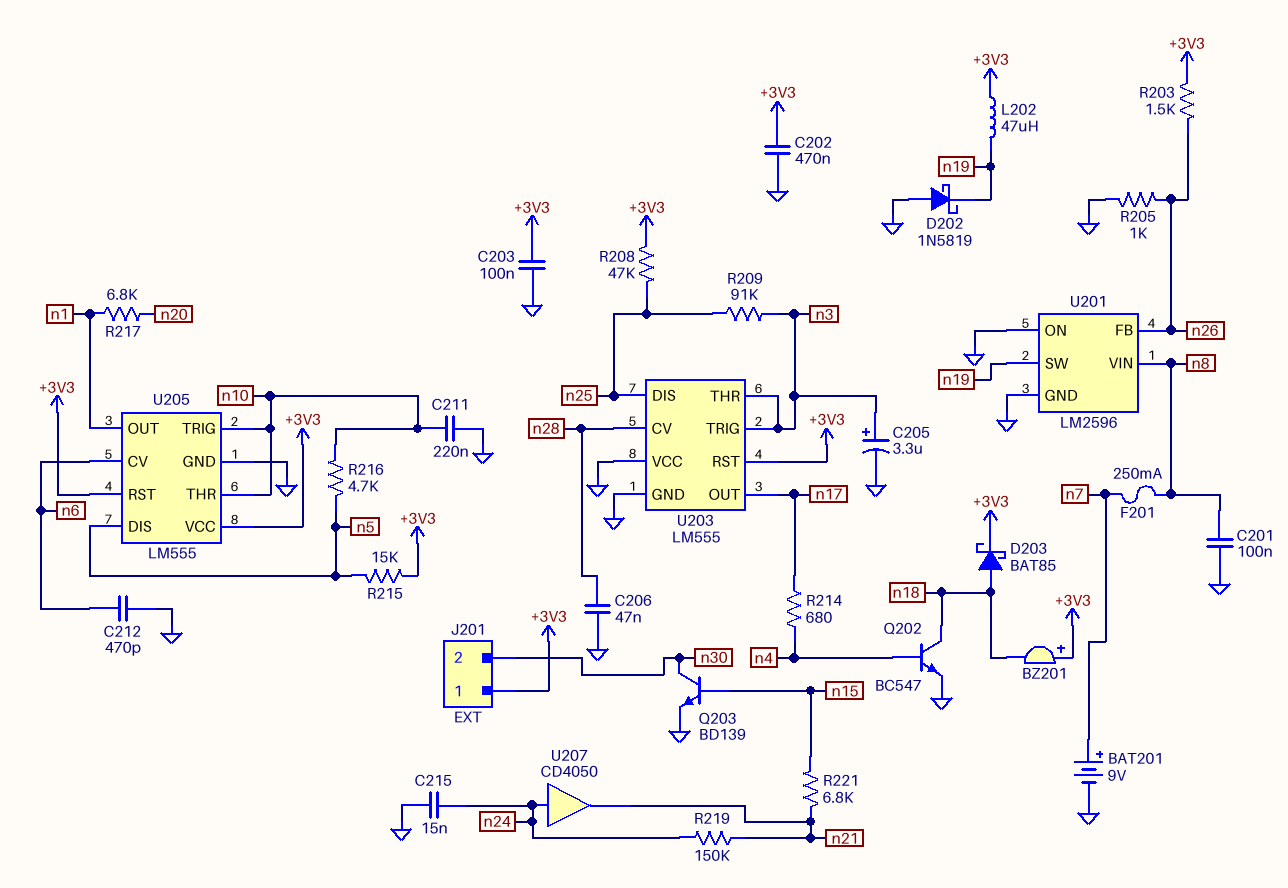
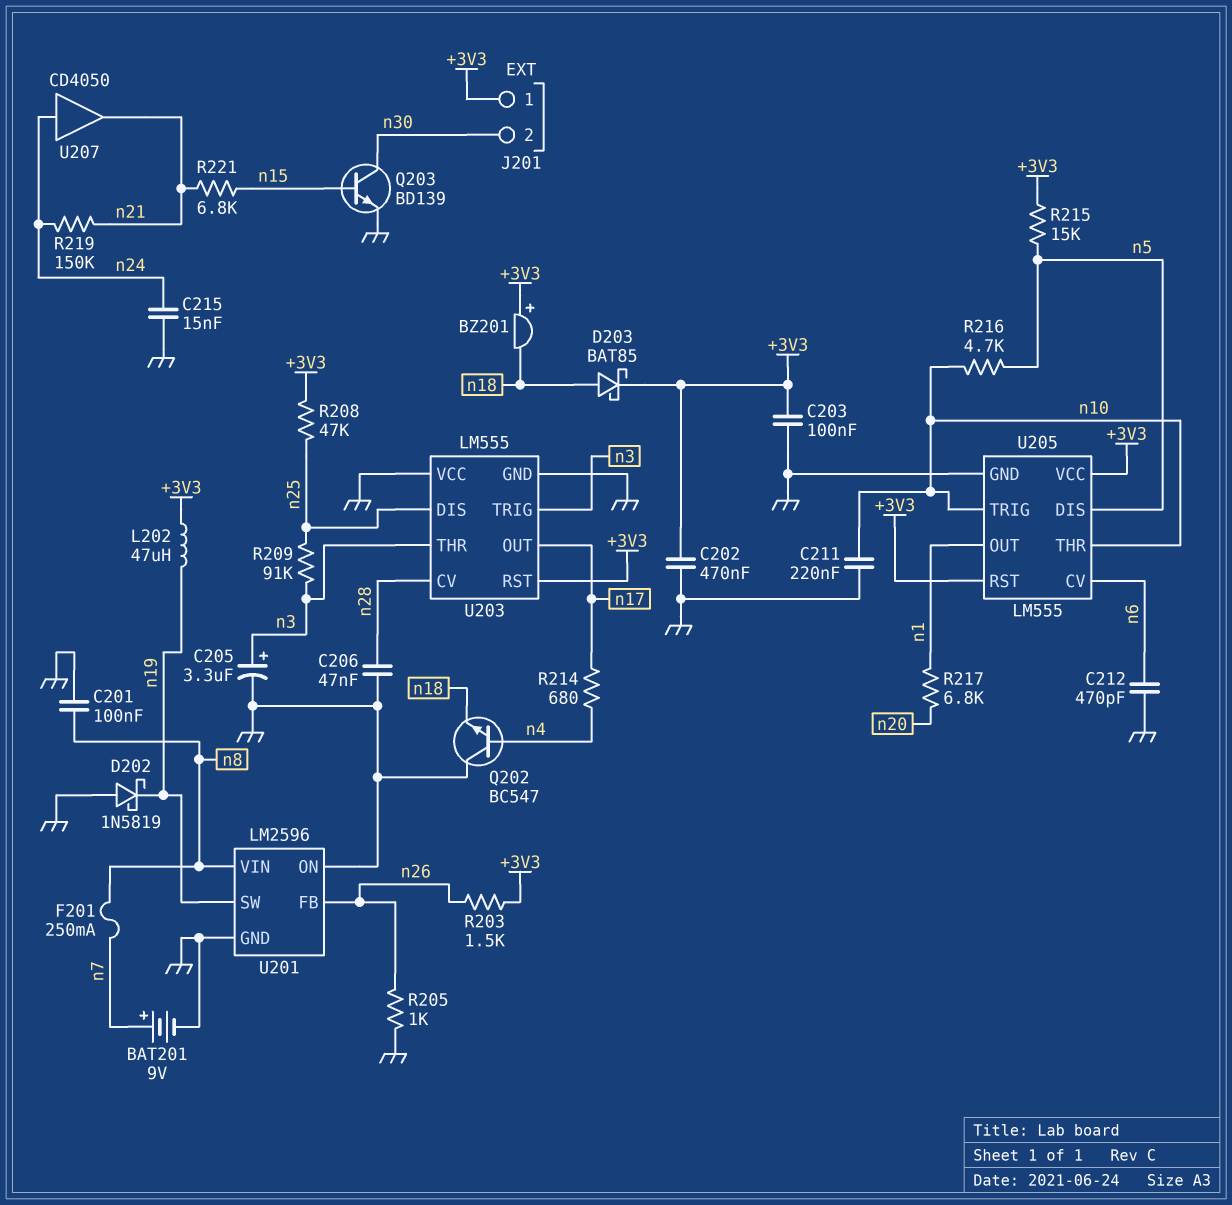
Q202: NPN BC547 (B n4, C n18, E GND) -> NPN BC547 (B n4, C GND, E n18)

